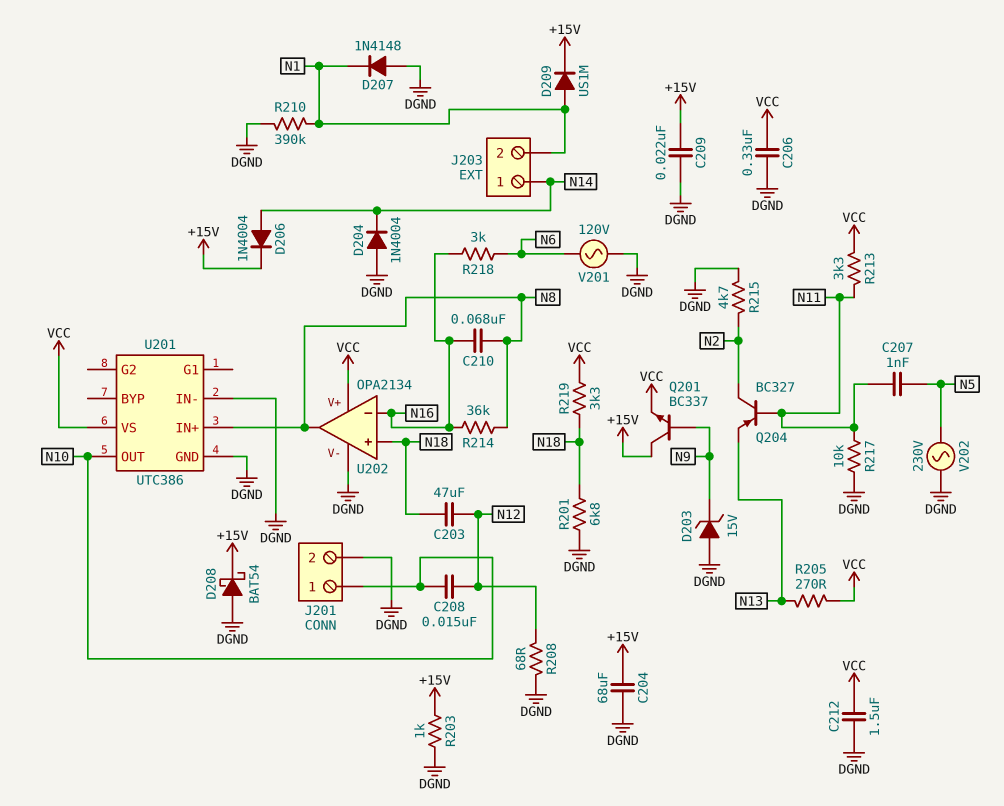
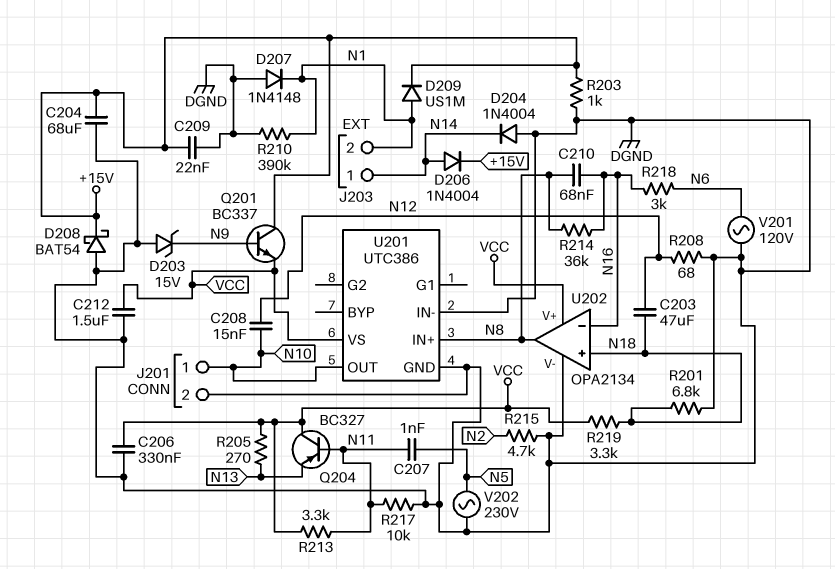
Q204: PNP BC327 (B N11, C N2, E N13) -> PNP BC327 (B N11, C VCC, E N13)

